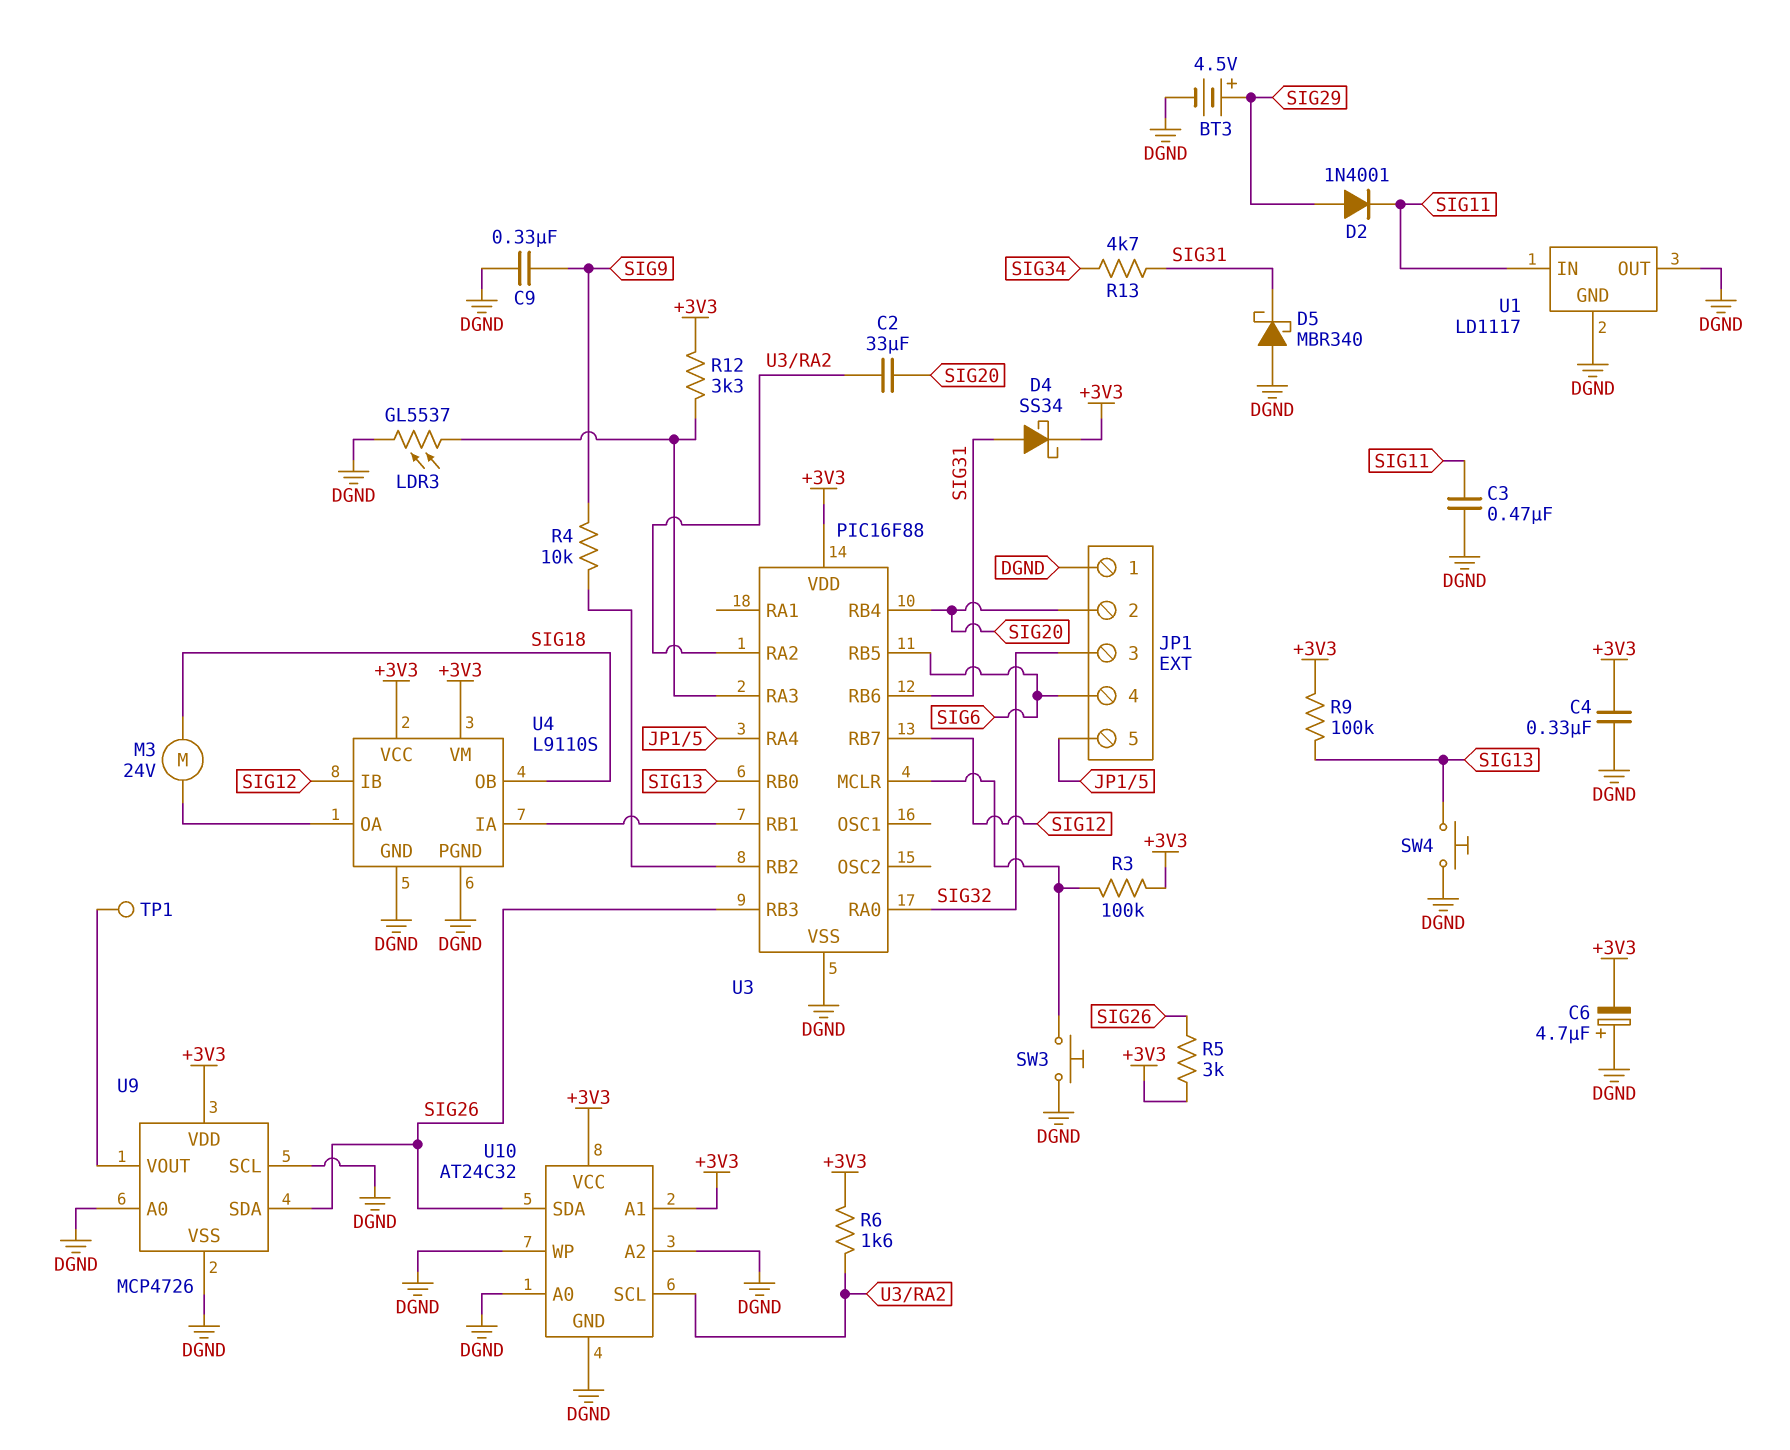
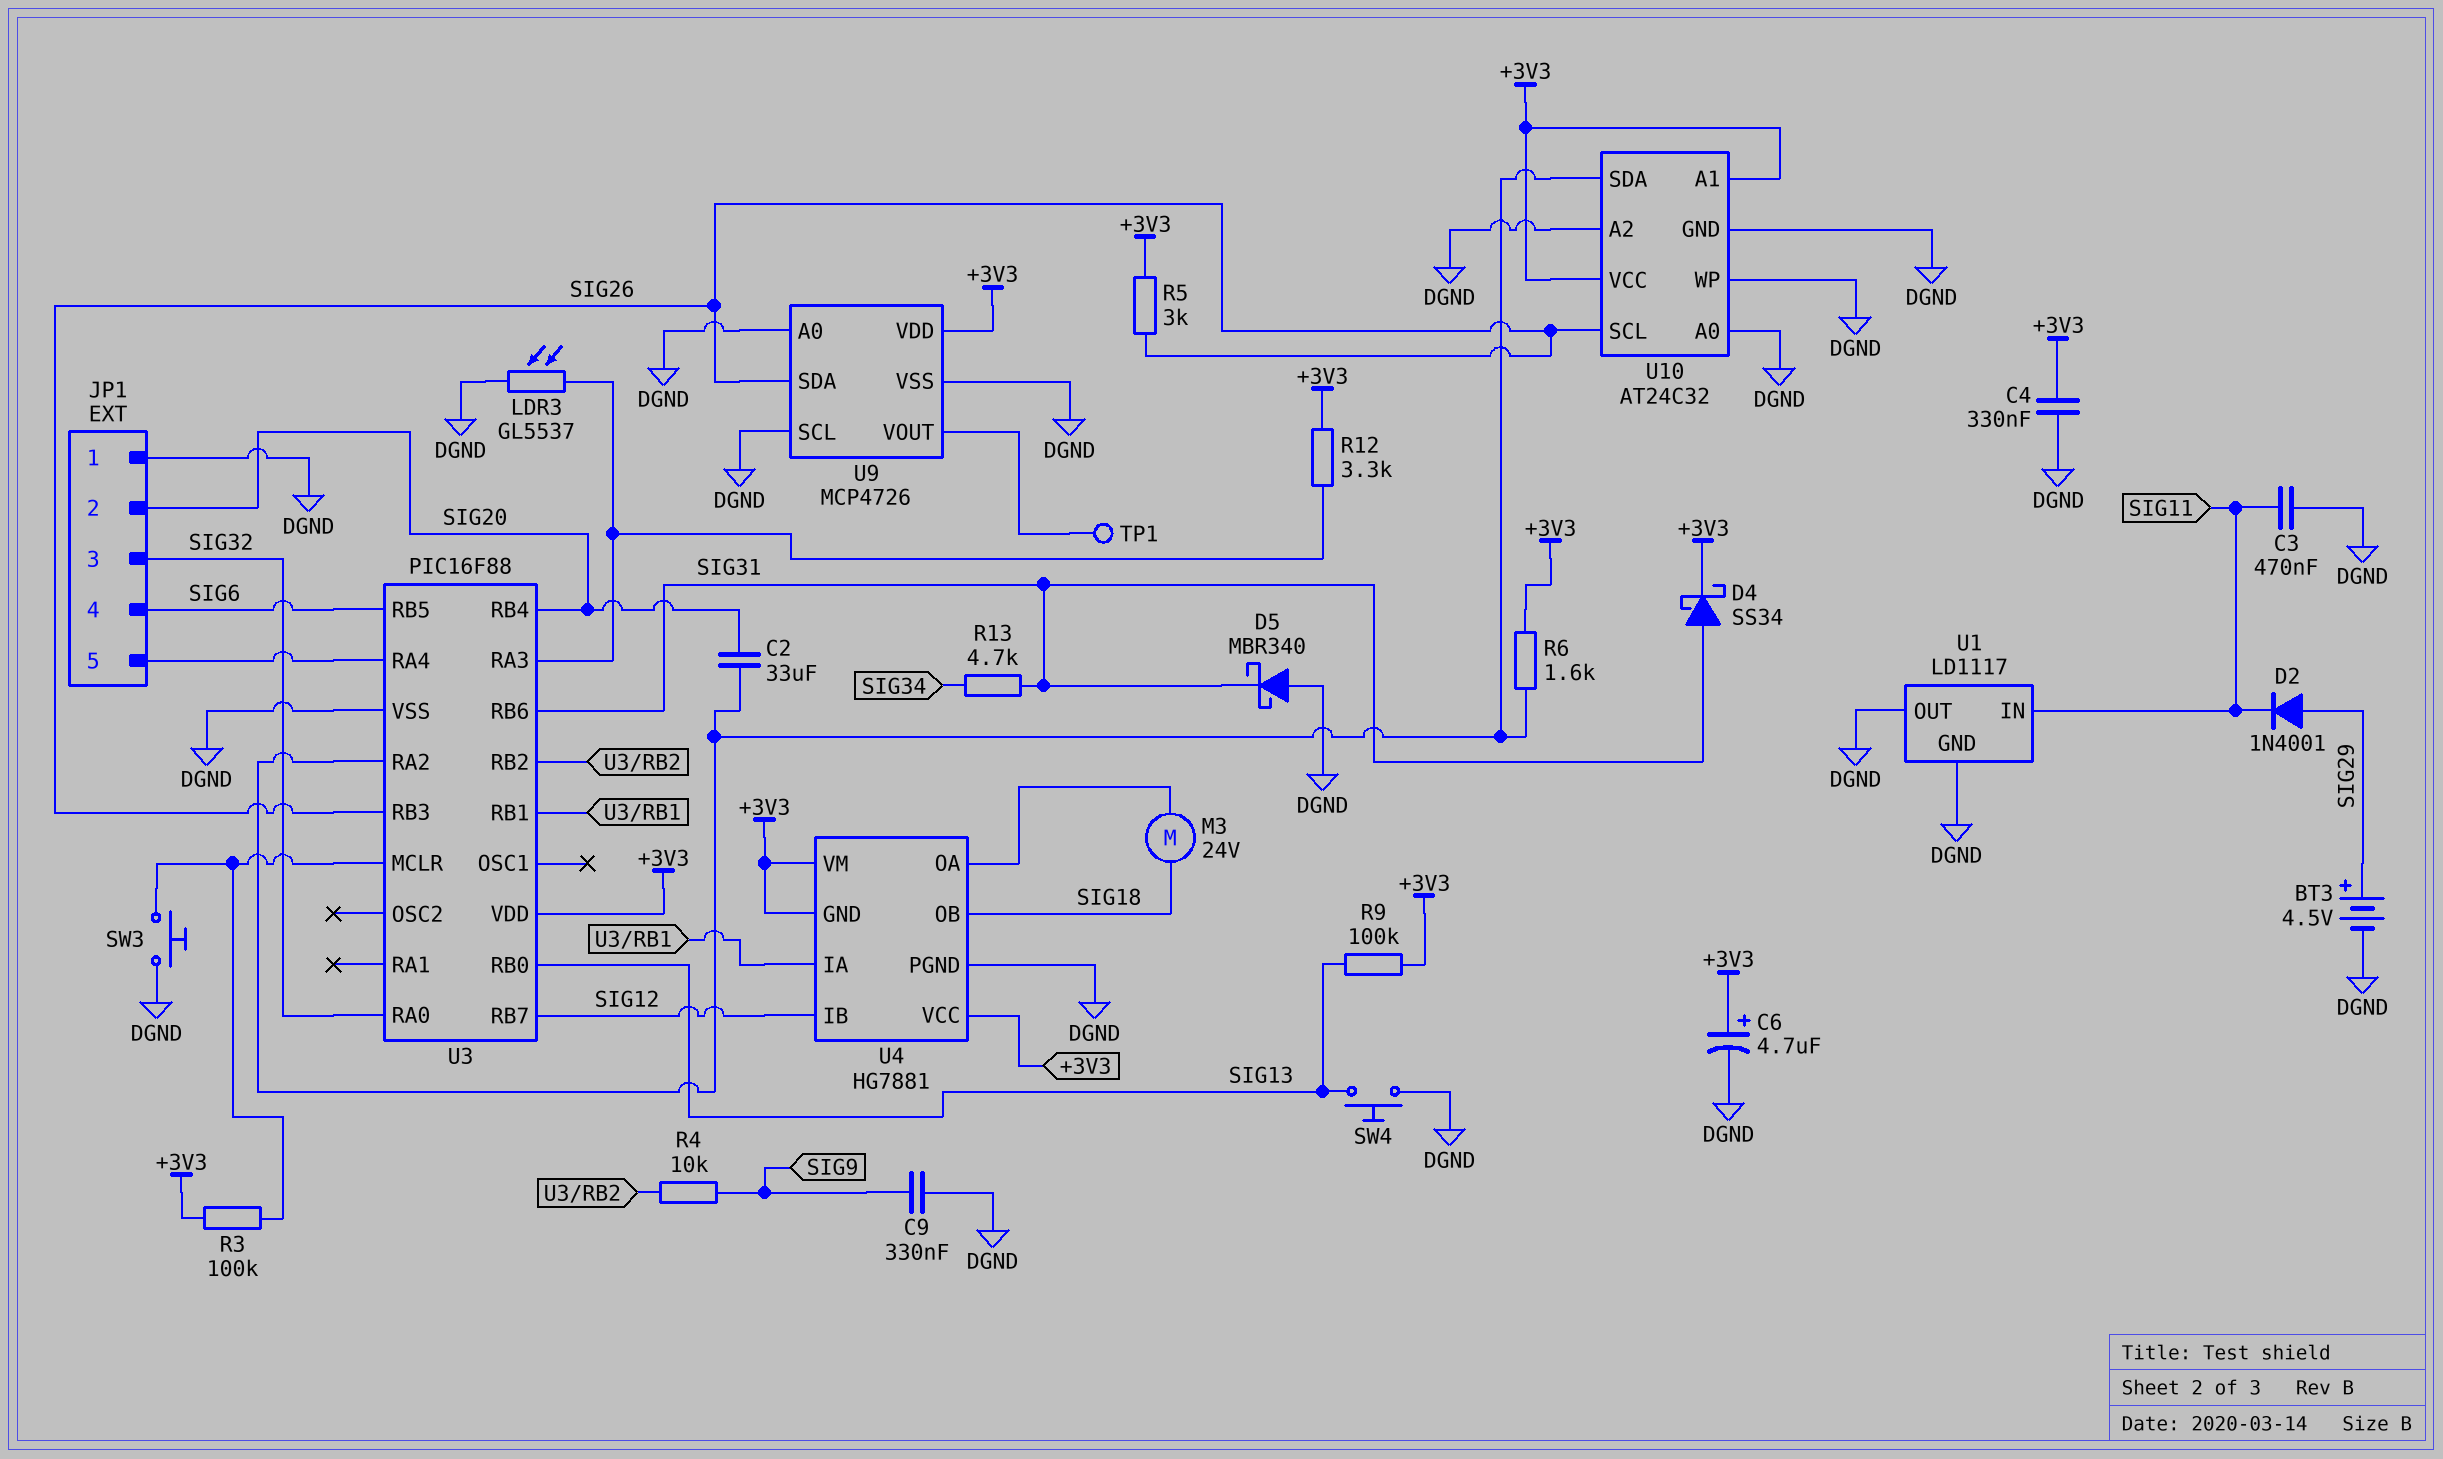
C6: 4.7uF (plus DGND, minus +3V3) -> 4.7uF (plus +3V3, minus DGND)
U4: L9110S -> HG7881
U4 pin GND: DGND -> +3V3
U10 pin SCL: U3/RA2 -> SIG26
U10 pin SDA: SIG26 -> U3/RA2

